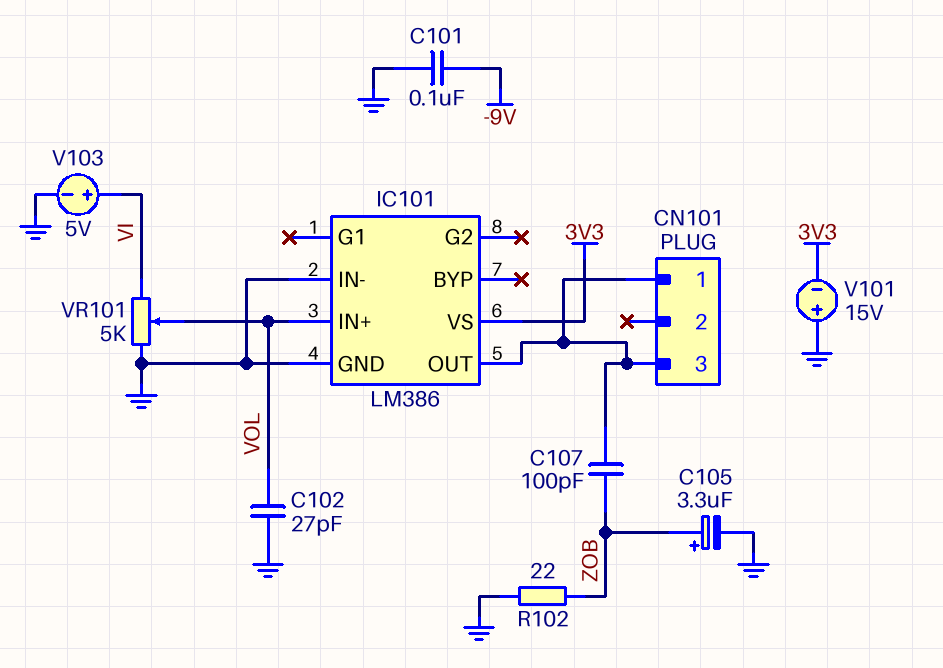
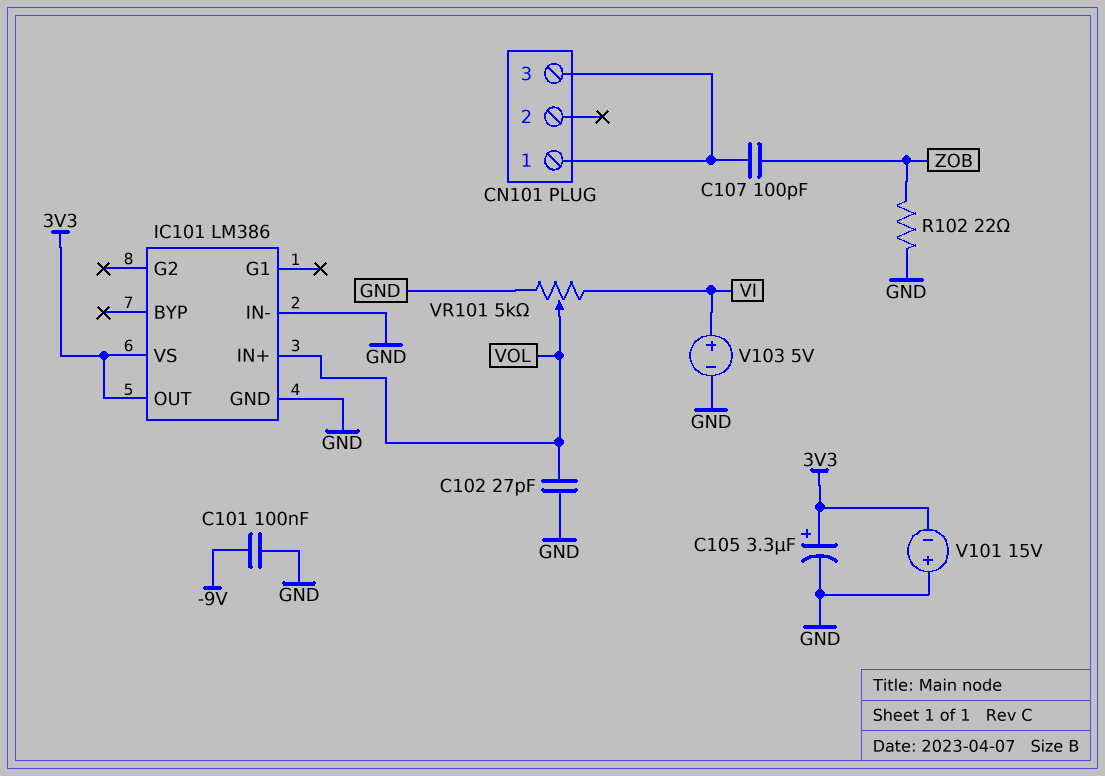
C105: 3.3uF (plus ZOB, minus GND) -> 3.3uF (plus 3V3, minus GND)
IC101 pin OUT: CN101/1 -> 3V3

